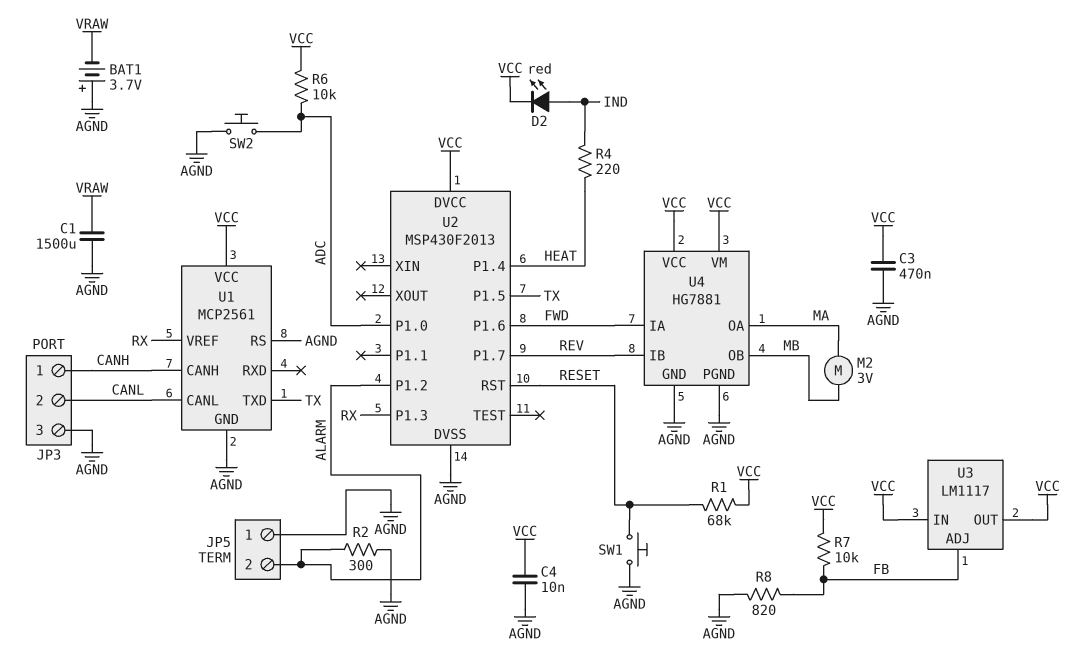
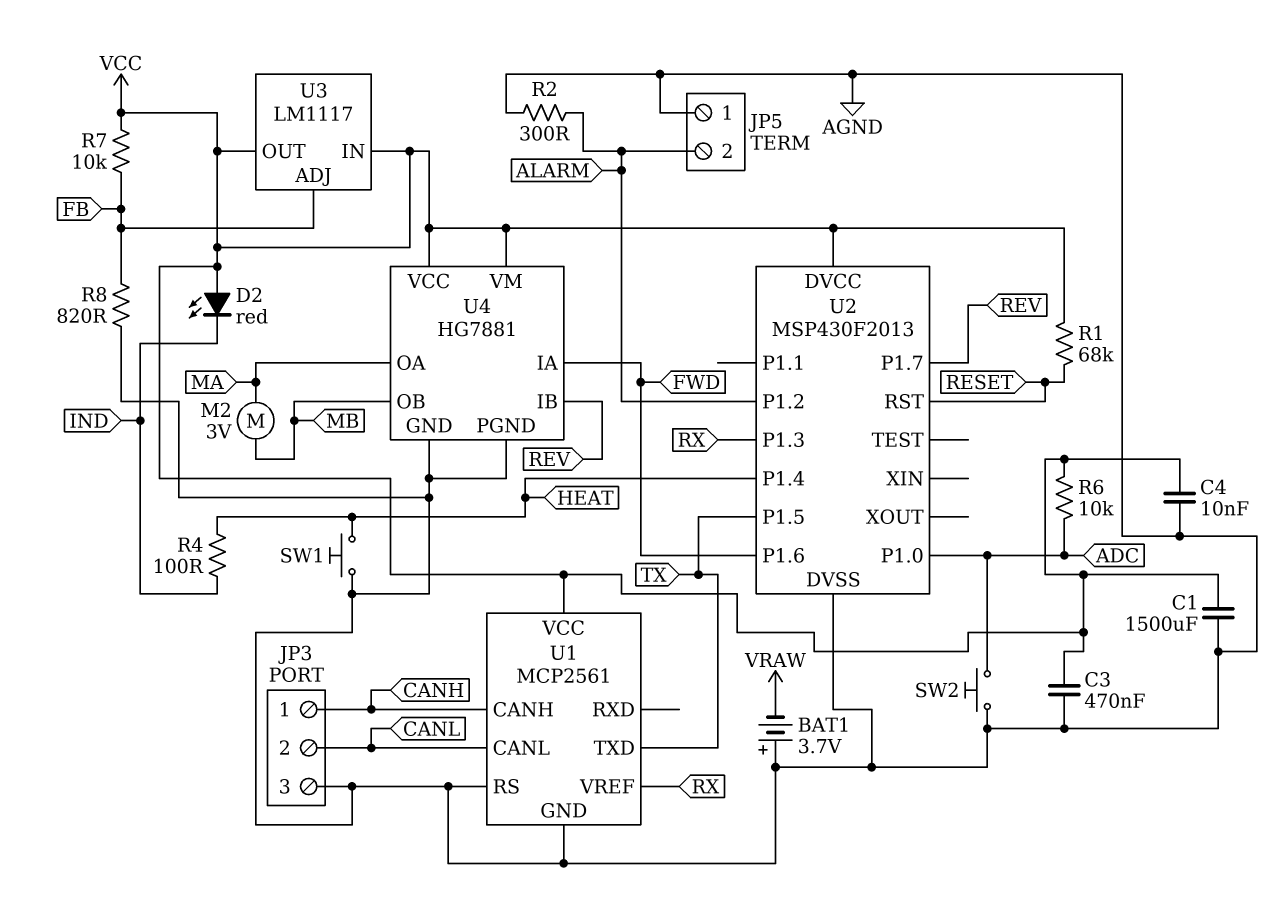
C1: 1500uF (AGND, VRAW) -> 1500uF (AGND, VCC)
D2: LED red (A IND, K VCC) -> LED red (A VCC, K IND)
R4: 220 (HEAT, IND) -> 100 (HEAT, IND)
SW1: button (AGND, RESET) -> button (AGND, HEAT)

